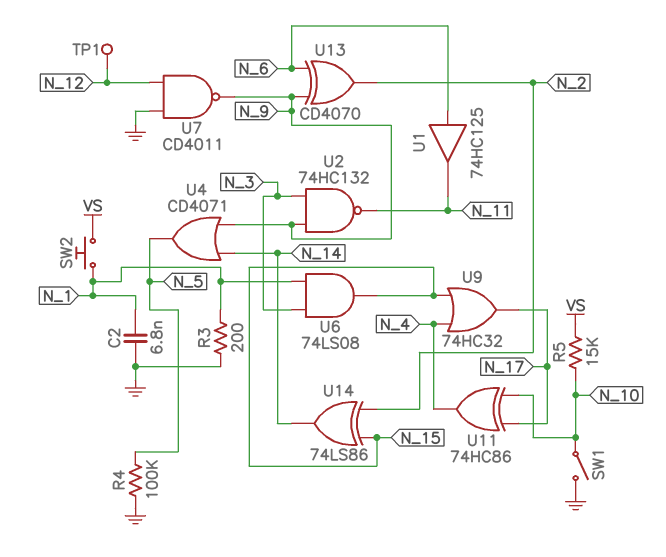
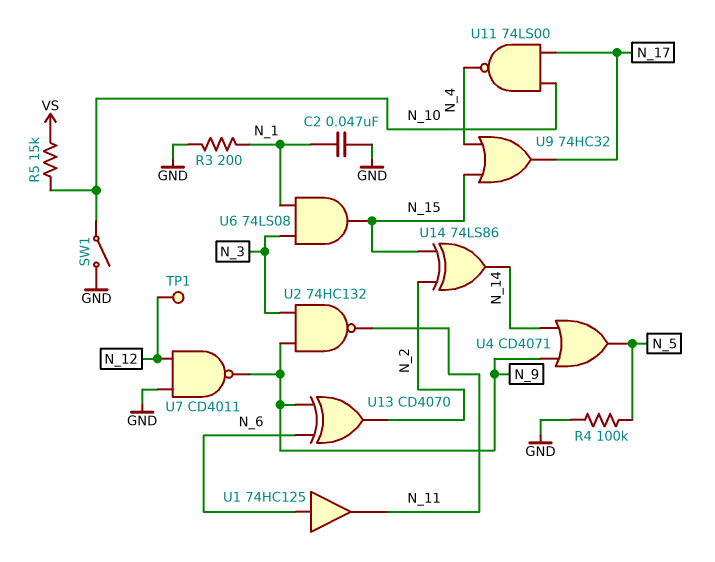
C2: 6.8nF (GND, N_1) -> 47nF (GND, N_1)
SW2: button (N_1, VS) -> none
U11: XOR 74HC86 (in N_10, in N_17, out N_4) -> NAND 74LS00 (in N_10, in N_17, out N_4)

